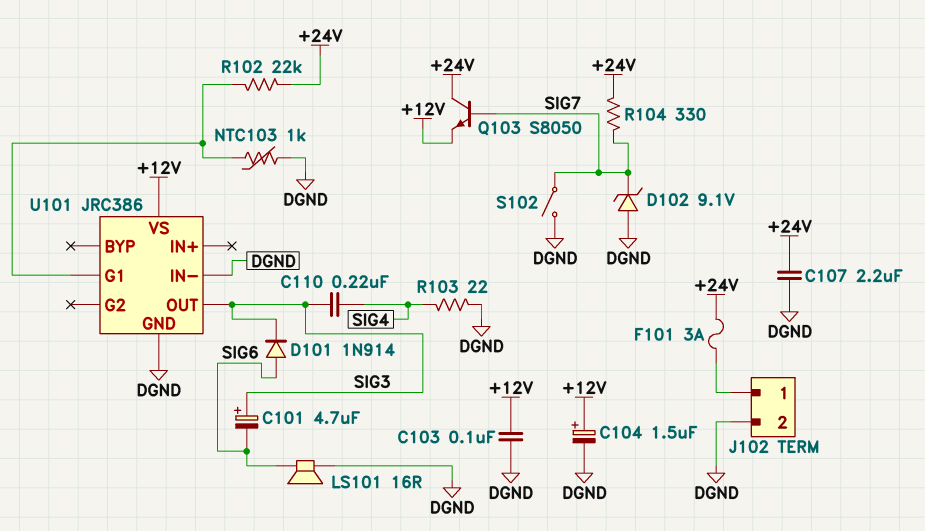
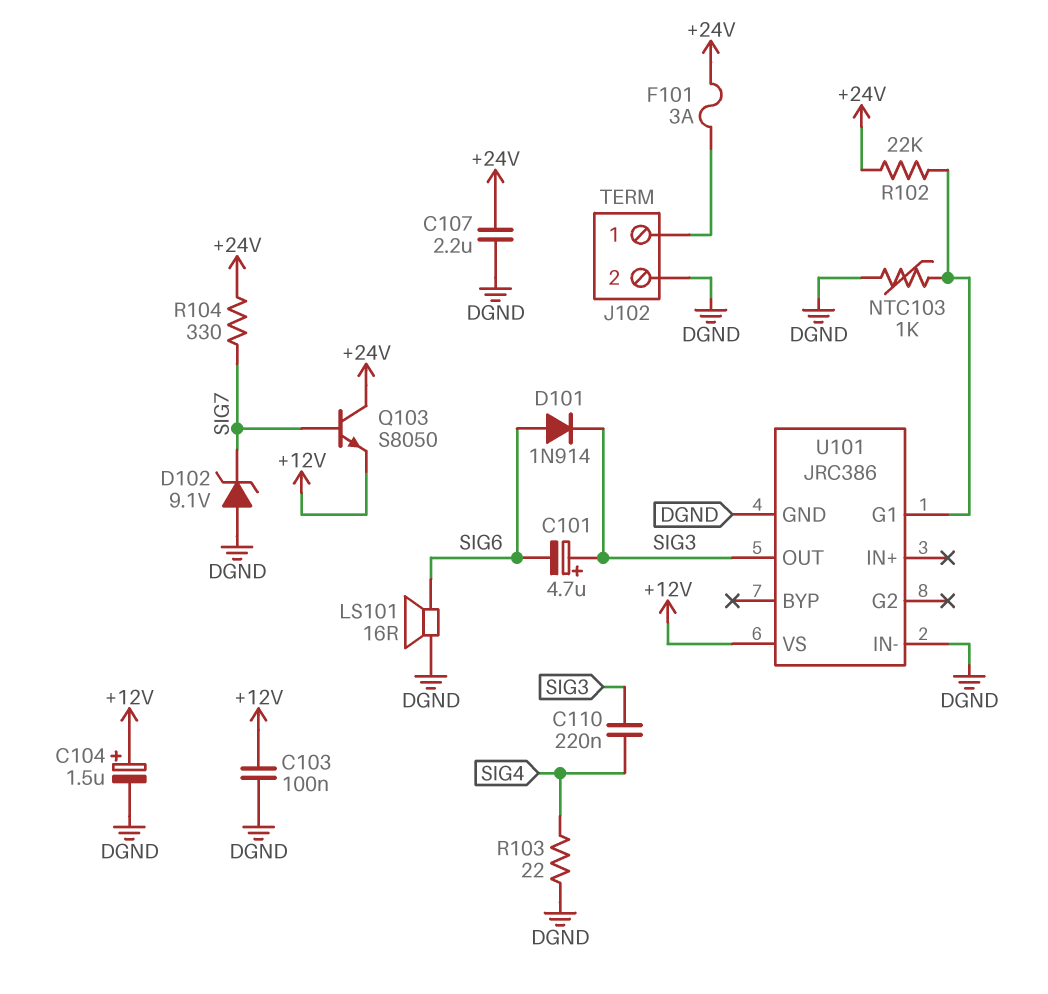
S102: switch (DGND, SIG7) -> none

